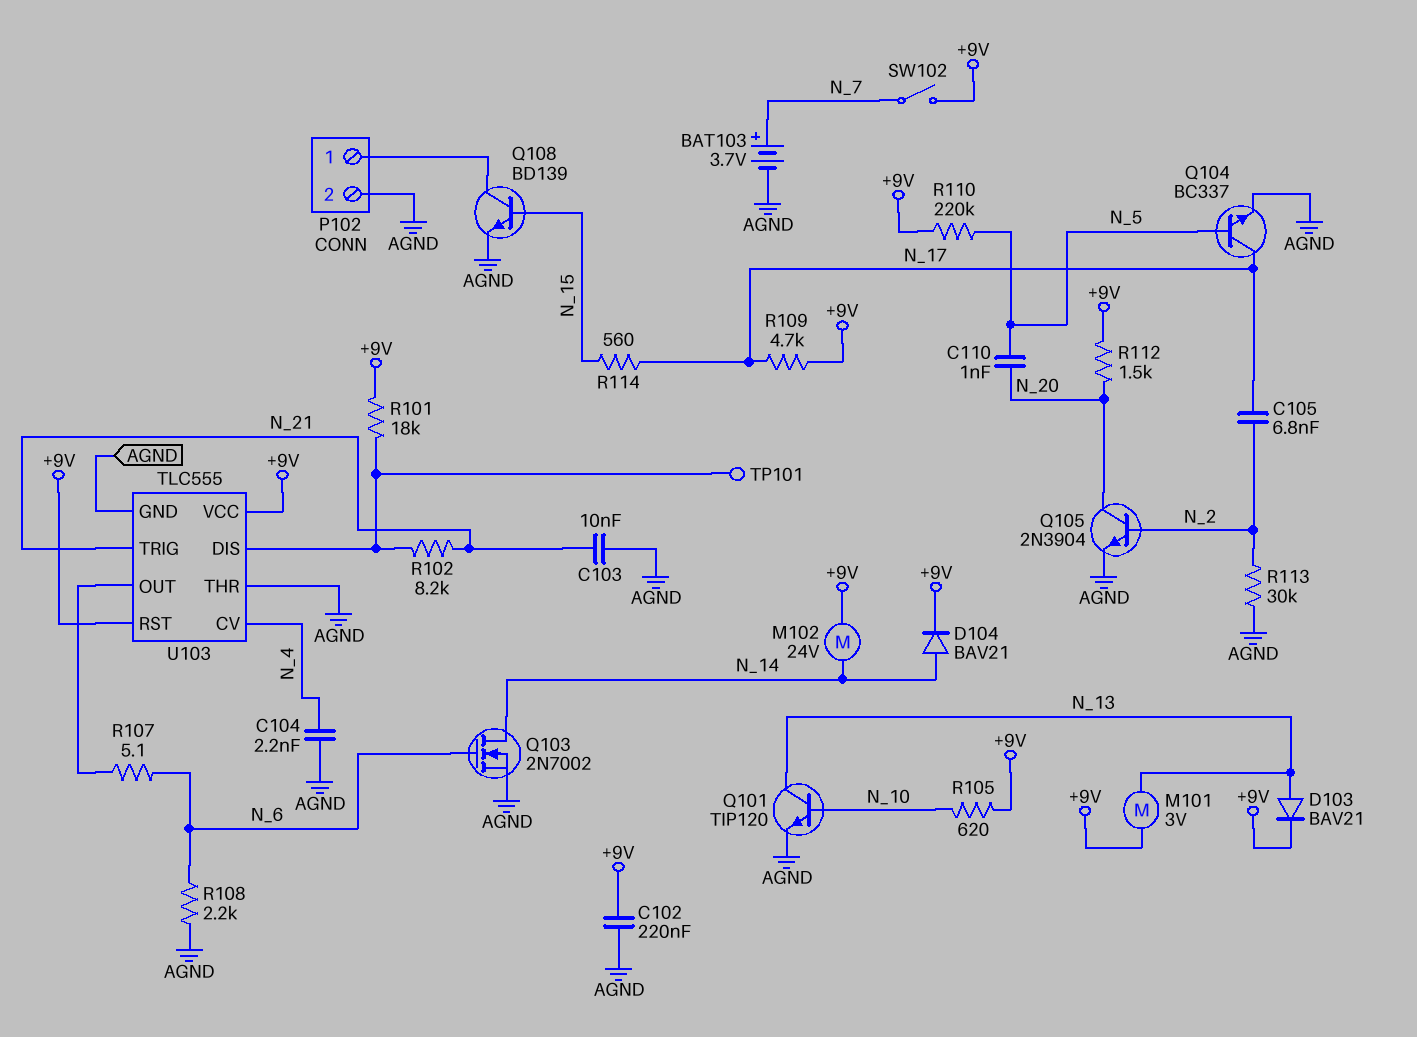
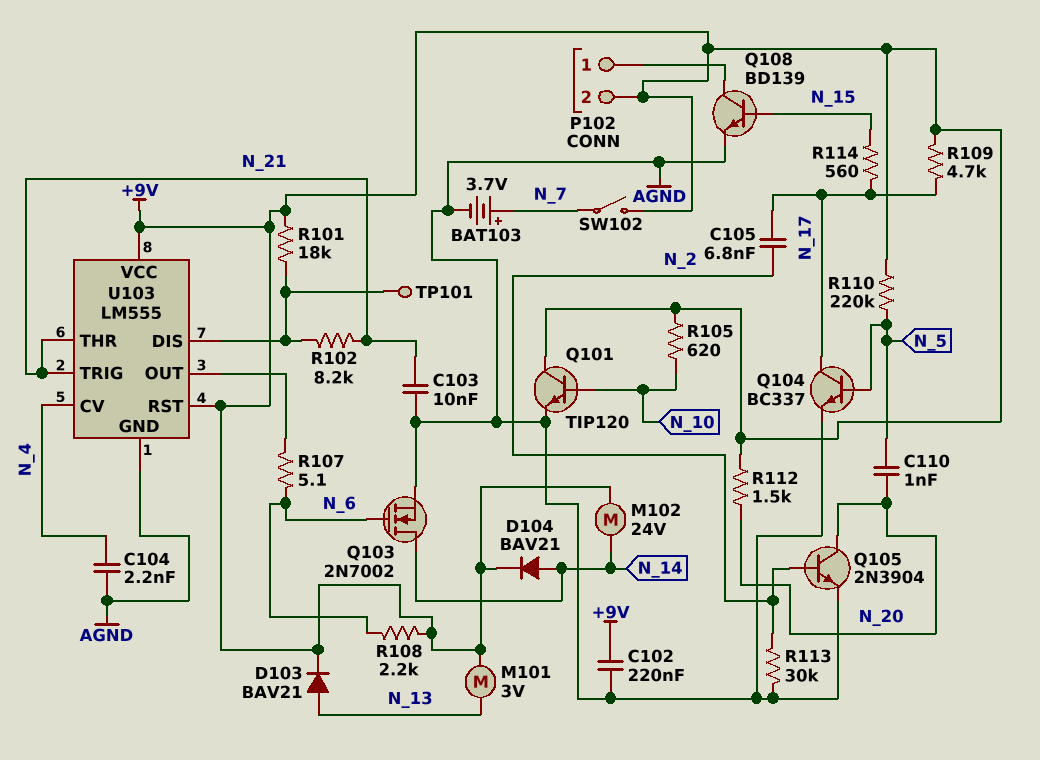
P102 pin 2: AGND -> +9V
Q101: NPN TIP120 (B N_10, C N_13, E AGND) -> NPN TIP120 (B N_10, C +9V, E AGND)
R108: 2.2k (AGND, N_6) -> 2.2k (+9V, N_6)
U103: TLC555 -> LM555
U103 pin THR: AGND -> N_21

